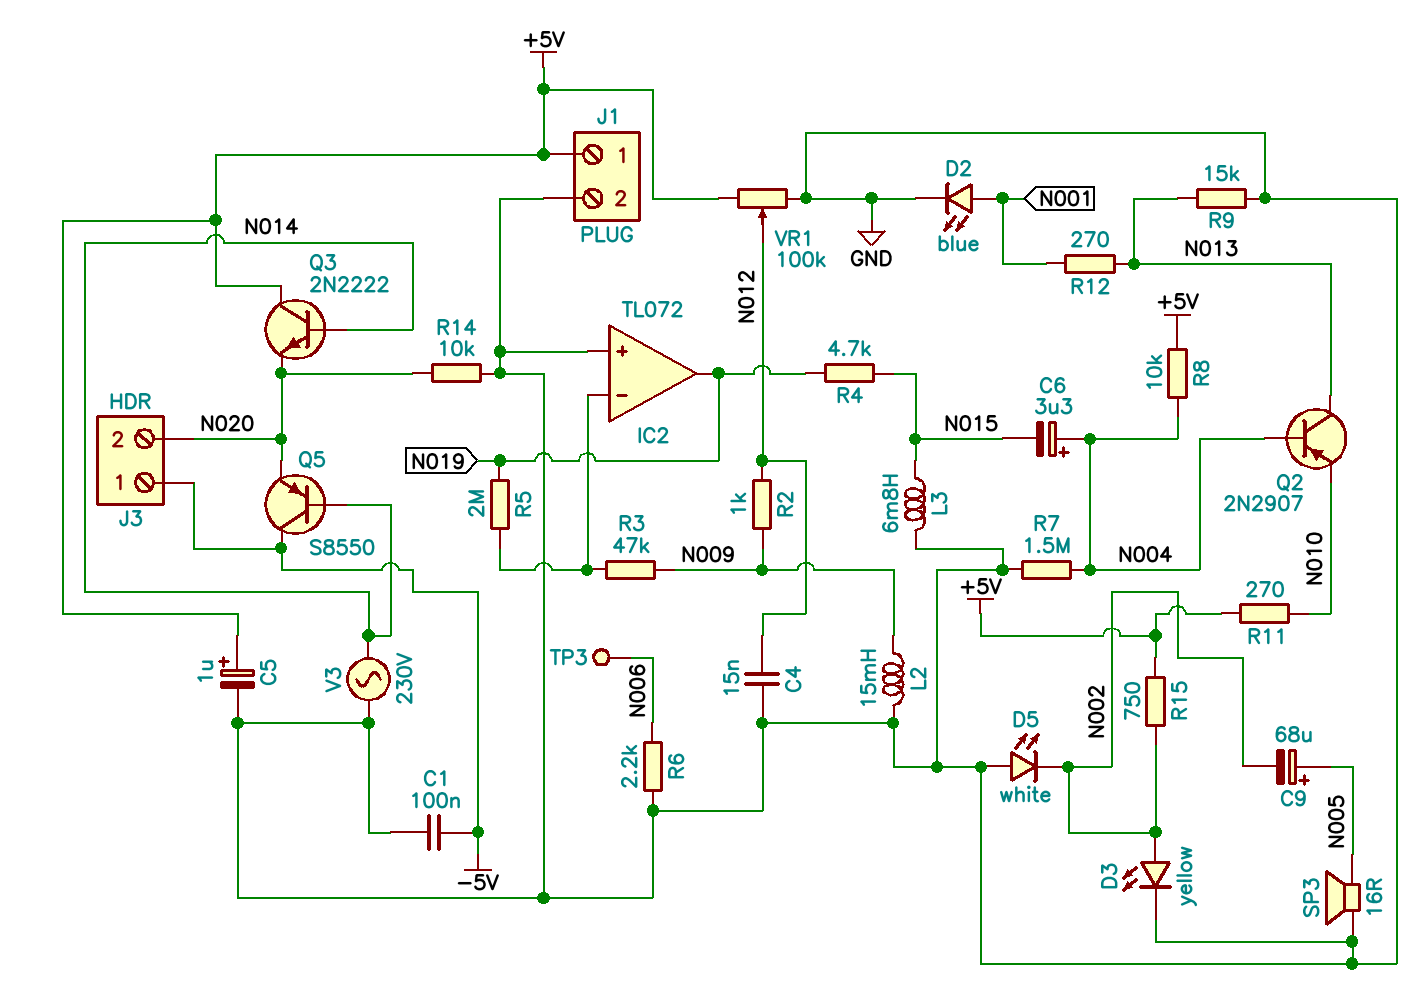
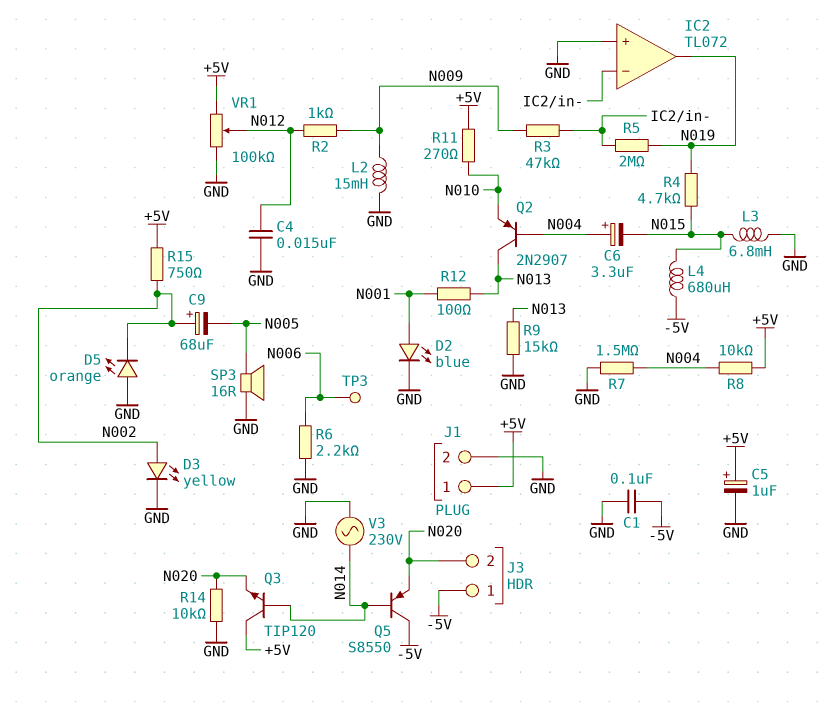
C9: 68uF (plus N005, minus N002) -> 68uF (plus N002, minus N005)
D5: LED white (A GND, K N002) -> LED orange (A GND, K N002)
L4: none -> 680uH (-5V, N015)
Q3: NPN 2N2222 (B N014, C +5V, E N020) -> NPN TIP120 (B N014, C +5V, E N020)
R12: 270 (N001, N013) -> 100 (N001, N013)

